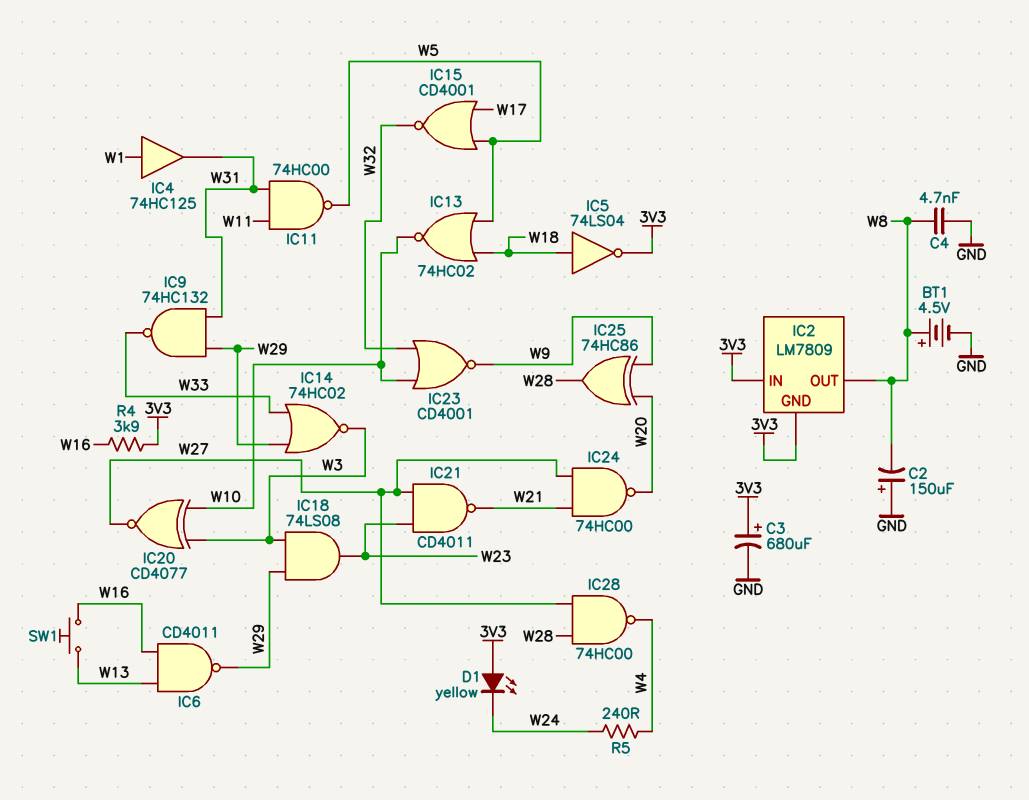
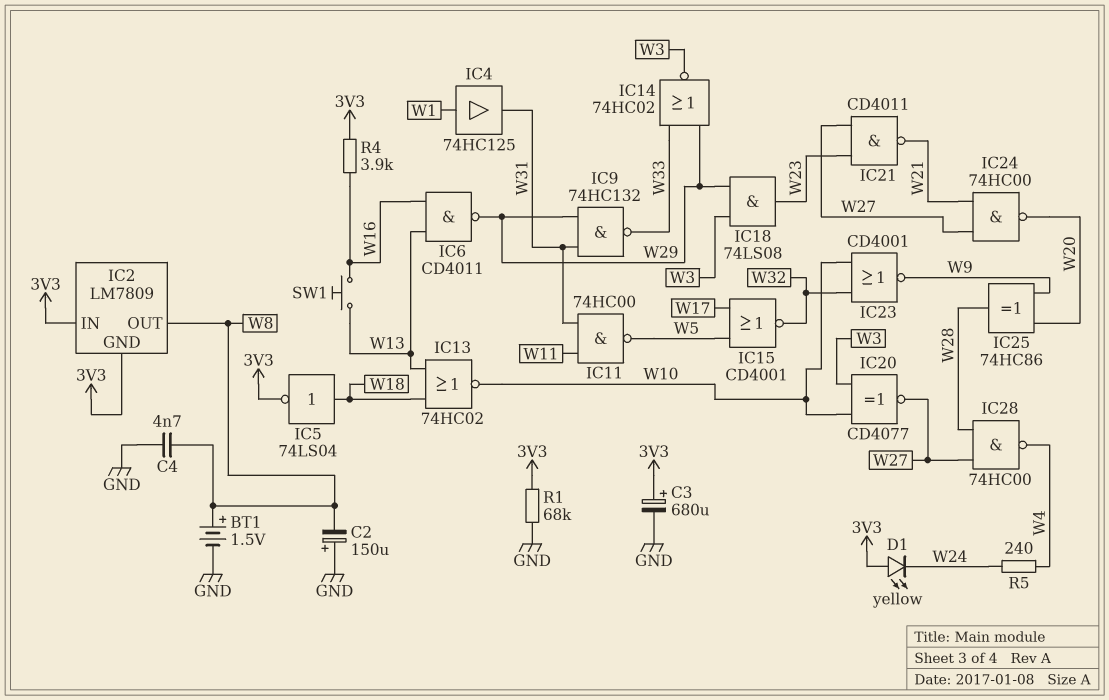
BT1: 4.5V (plus W8, minus GND) -> 1.5V (plus W8, minus GND)
IC13: NOR 74HC02 (in W5, in W18, out W10) -> NOR 74HC02 (in W13, in W18, out W10)
R1: none -> 68k (3V3, GND)

